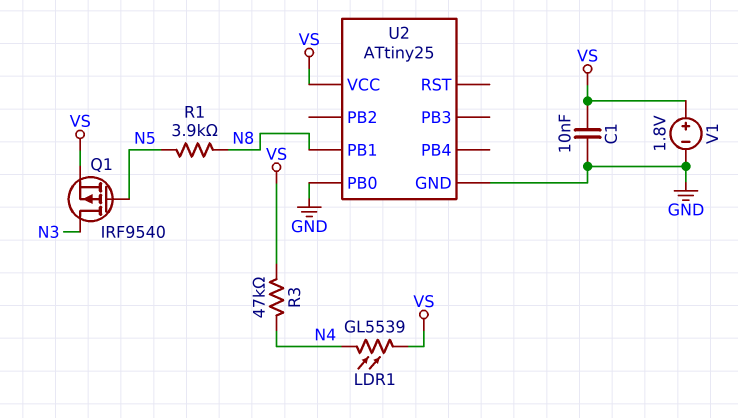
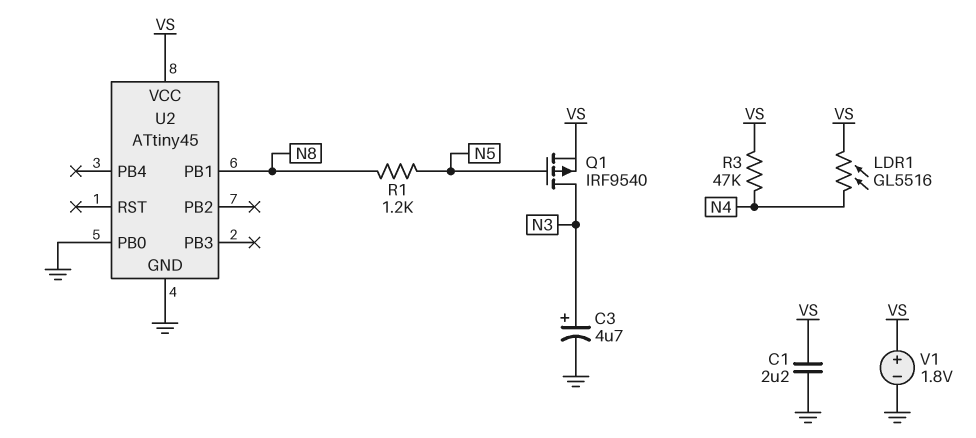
C1: 10nF (GND, VS) -> 2.2uF (GND, VS)
C3: none -> 4.7uF (plus N3, minus GND)
LDR1: GL5539 (N4, VS) -> GL5516 (N4, VS)
R1: 3.9k (N5, N8) -> 1.2k (N5, N8)
U2: ATtiny25 -> ATtiny45

